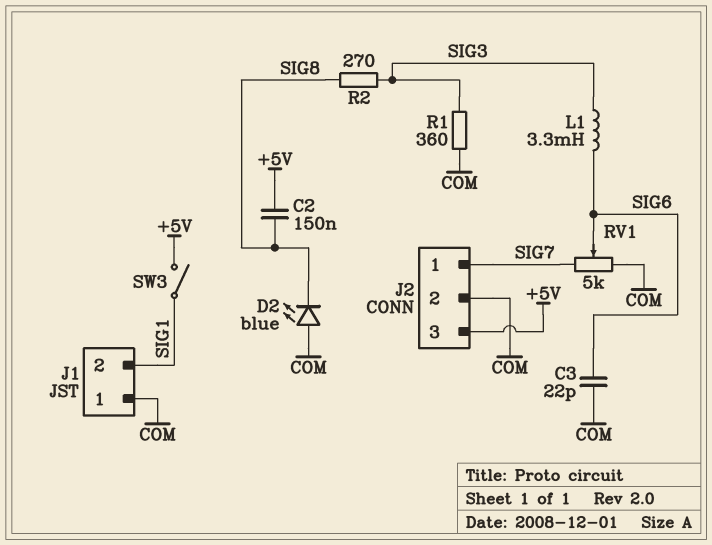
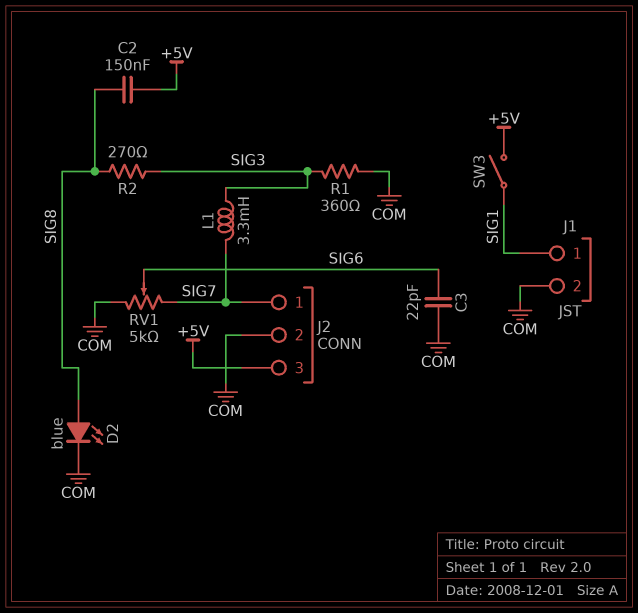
D2: LED blue (A COM, K SIG8) -> LED blue (A SIG8, K COM)
J1 pin 1: COM -> SIG1
J1 pin 2: SIG1 -> COM
L1: 3.3mH (SIG3, SIG6) -> 3.3mH (SIG3, SIG7)

